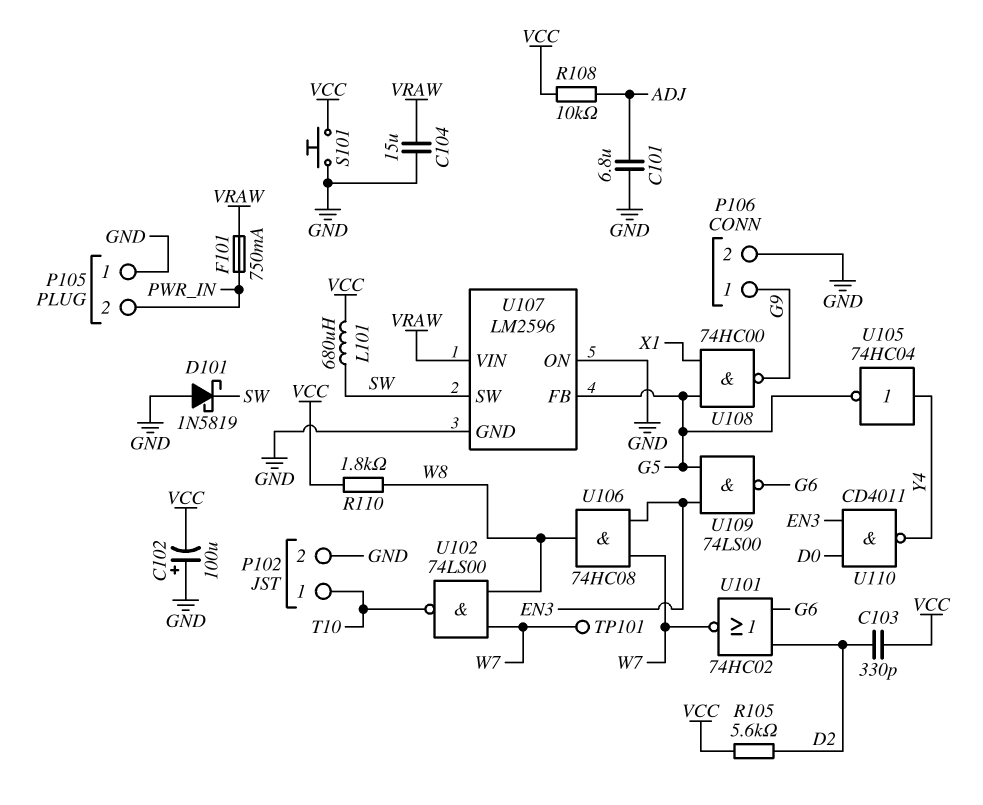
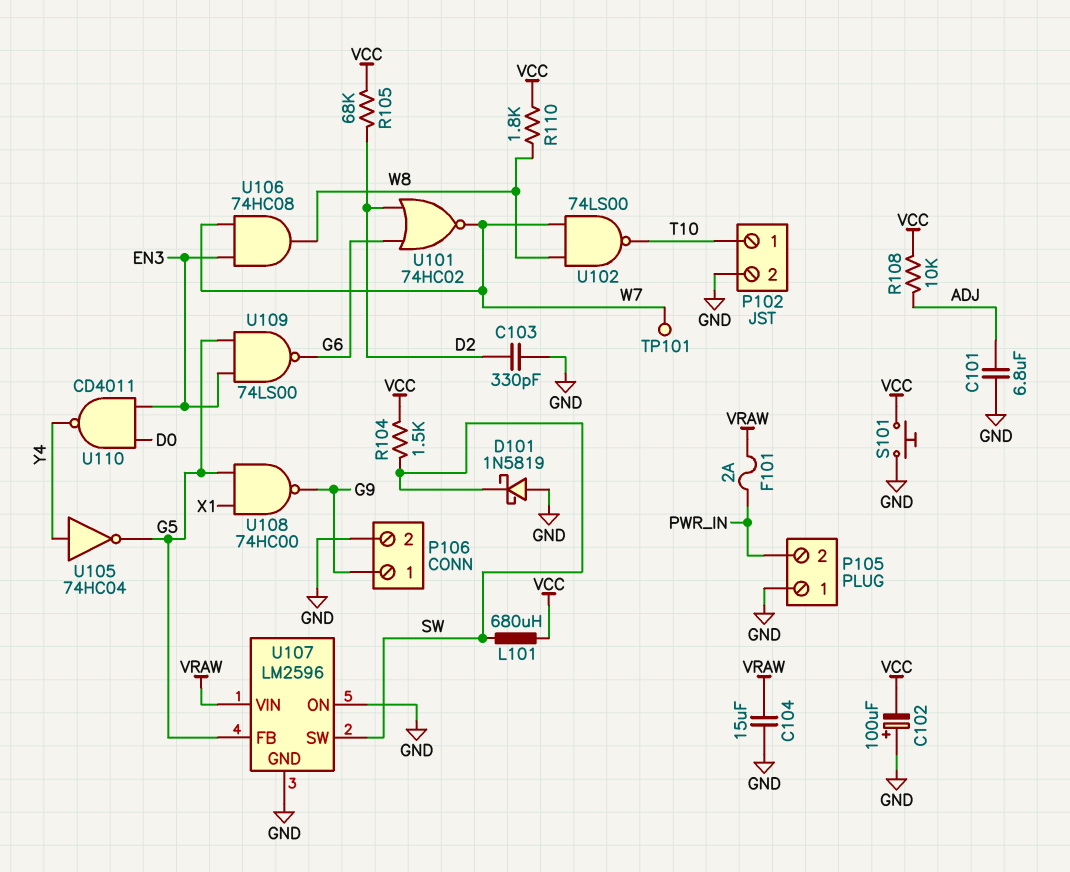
C103: 330pF (D2, VCC) -> 330pF (D2, GND)
F101: 750mA (PWR_IN, VRAW) -> 2A (PWR_IN, VRAW)
R104: none -> 1.5k (SW, VCC)
R105: 5.6k (D2, VCC) -> 68k (D2, VCC)

